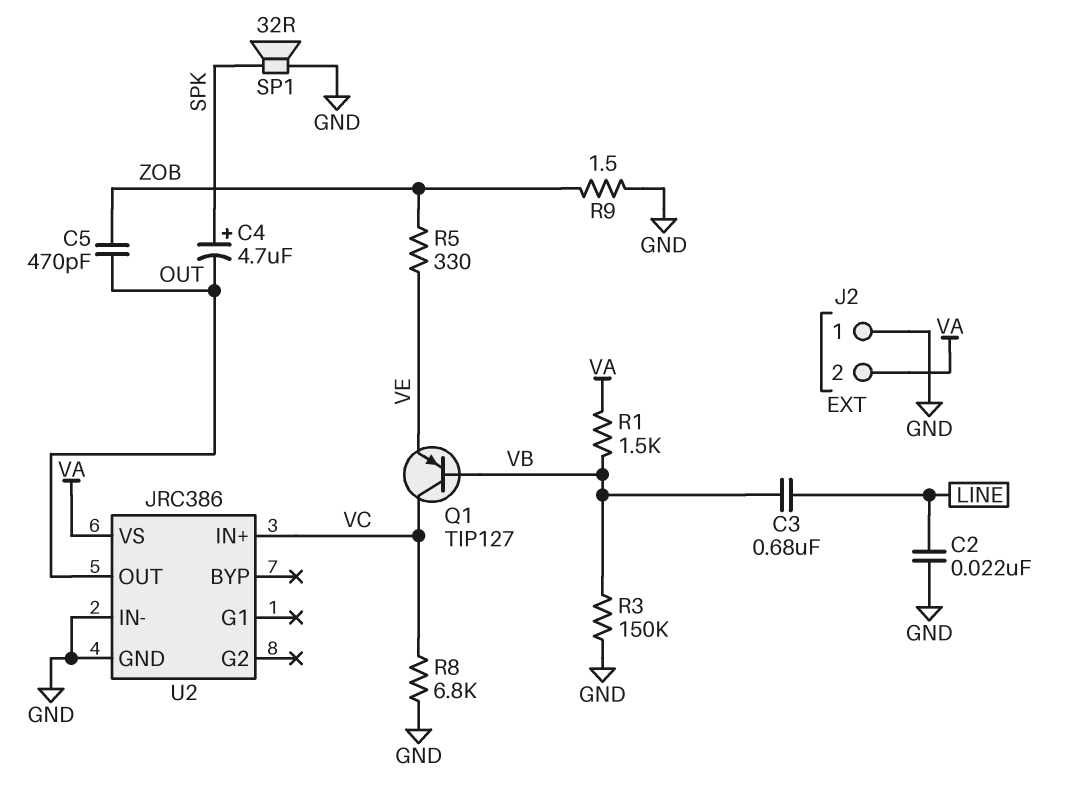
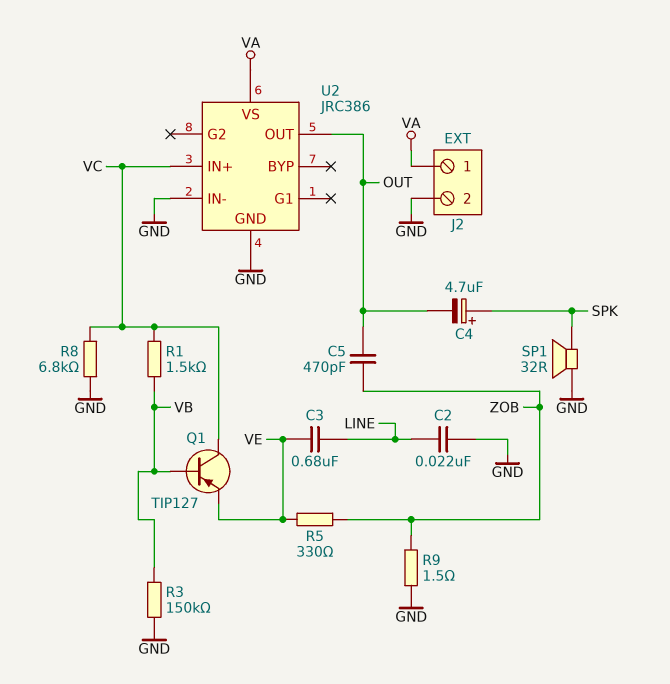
C3: 680nF (LINE, VB) -> 680nF (LINE, VE)
J2 pin 1: GND -> VA
J2 pin 2: VA -> GND
R1: 1.5k (VA, VB) -> 1.5k (VB, VC)

